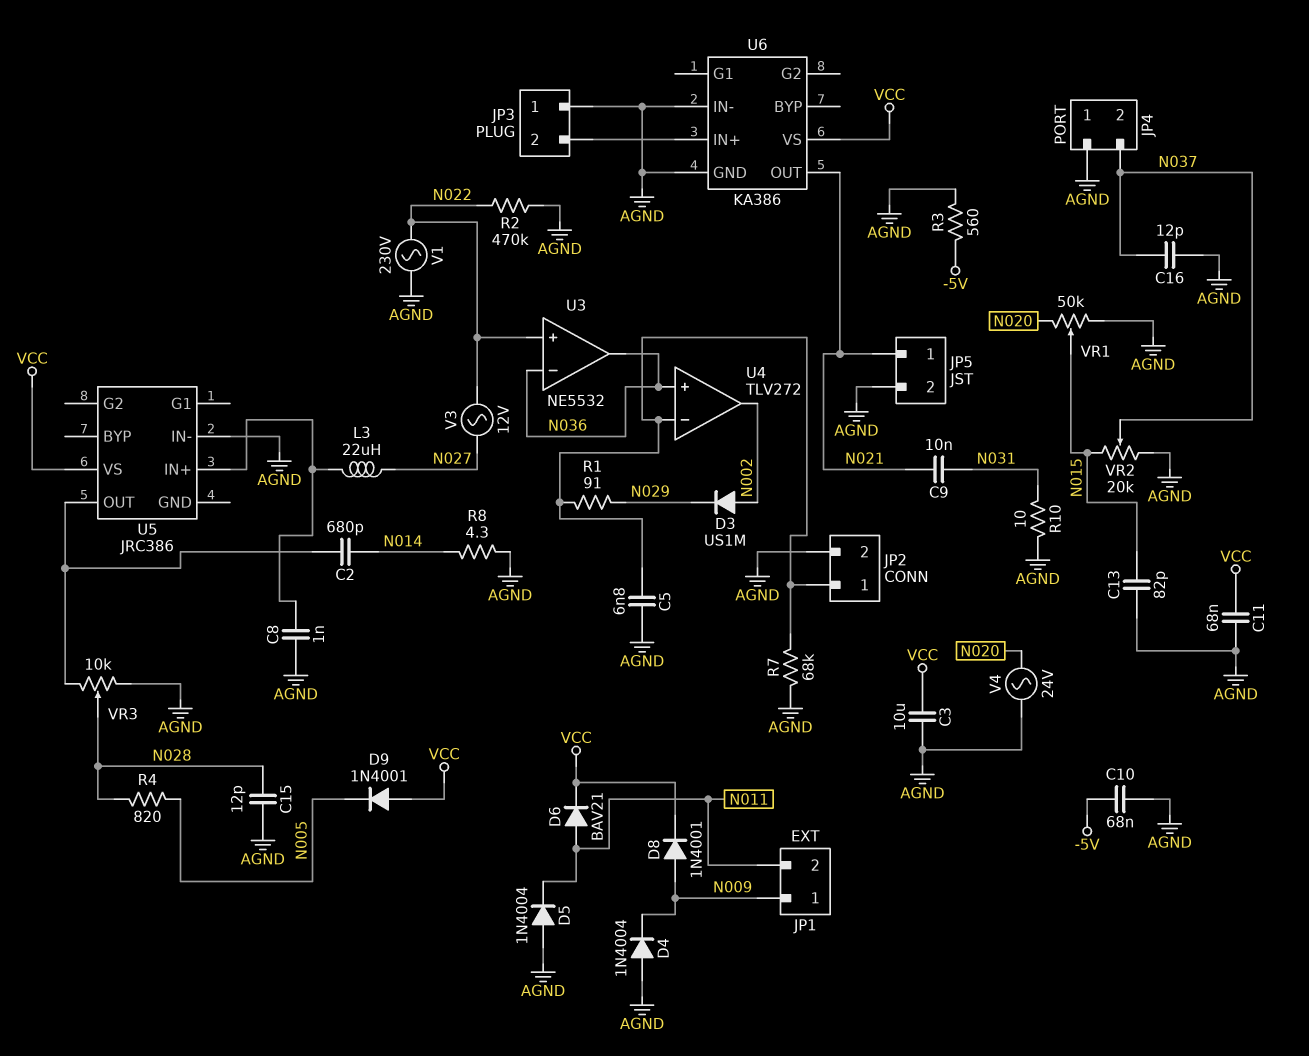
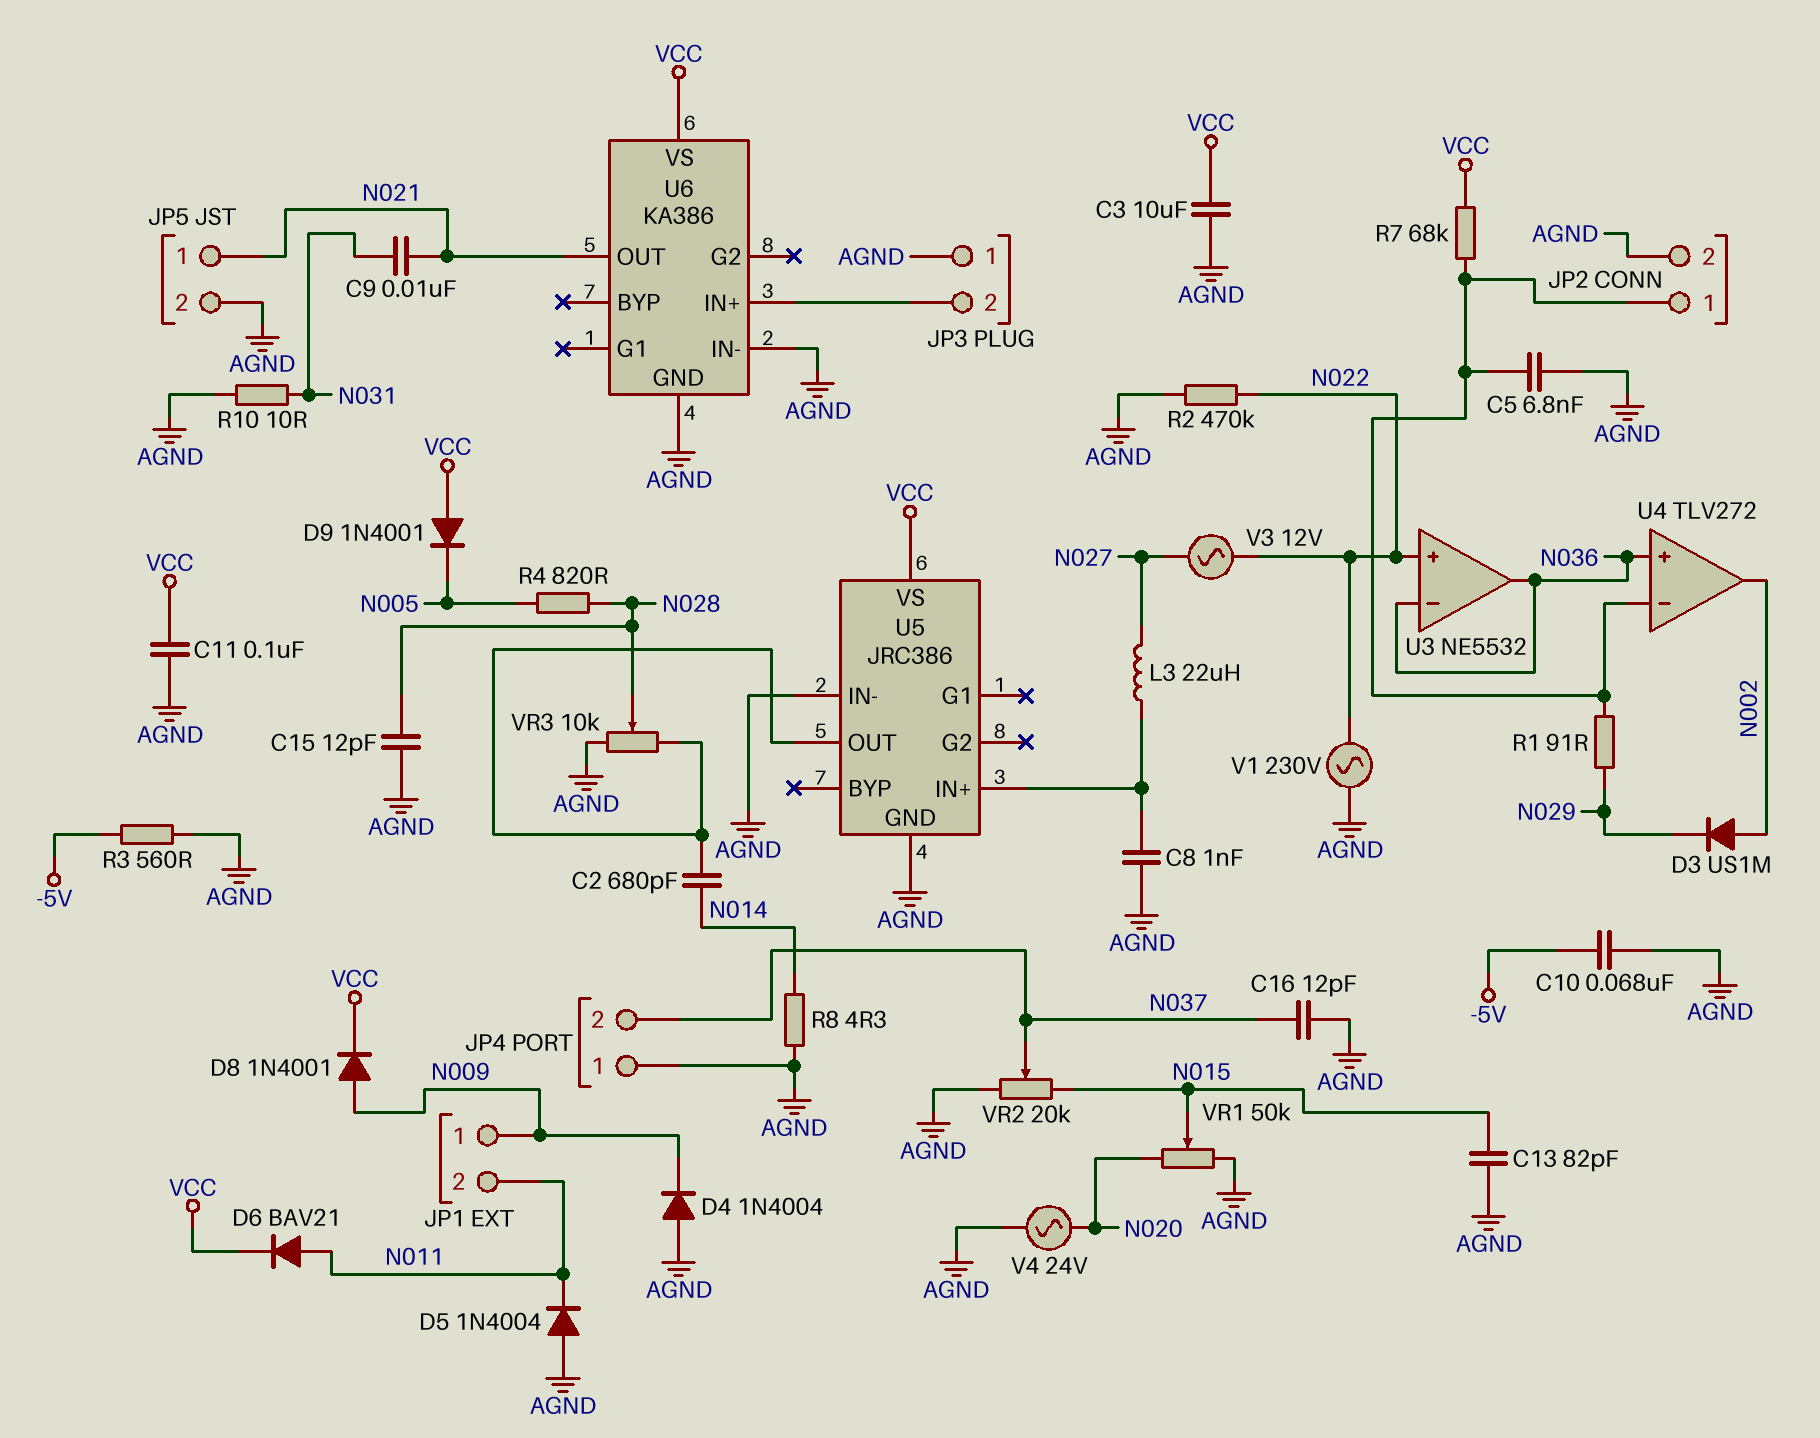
C11: 68nF (AGND, VCC) -> 100nF (AGND, VCC)
R7: 68k (AGND, JP2/1) -> 68k (JP2/1, VCC)
U5 pin GND: none -> AGND

